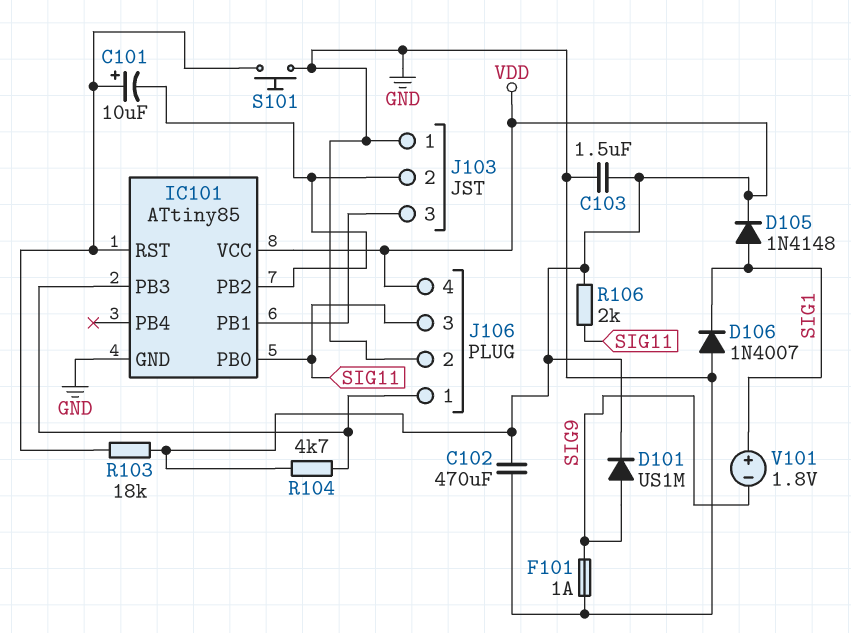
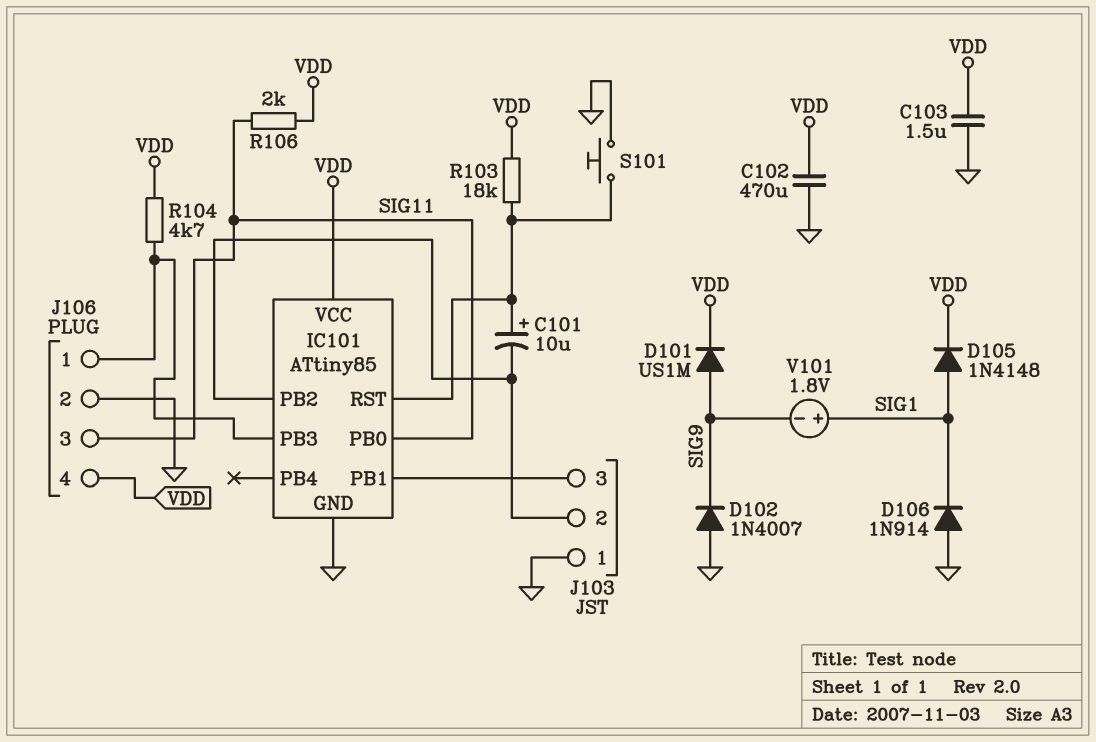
D102: none -> diode 1N4007 (A GND, K SIG9)
D106: diode 1N4007 (A GND, K SIG1) -> diode 1N914 (A GND, K SIG1)
F101: 1A (GND, SIG9) -> none

